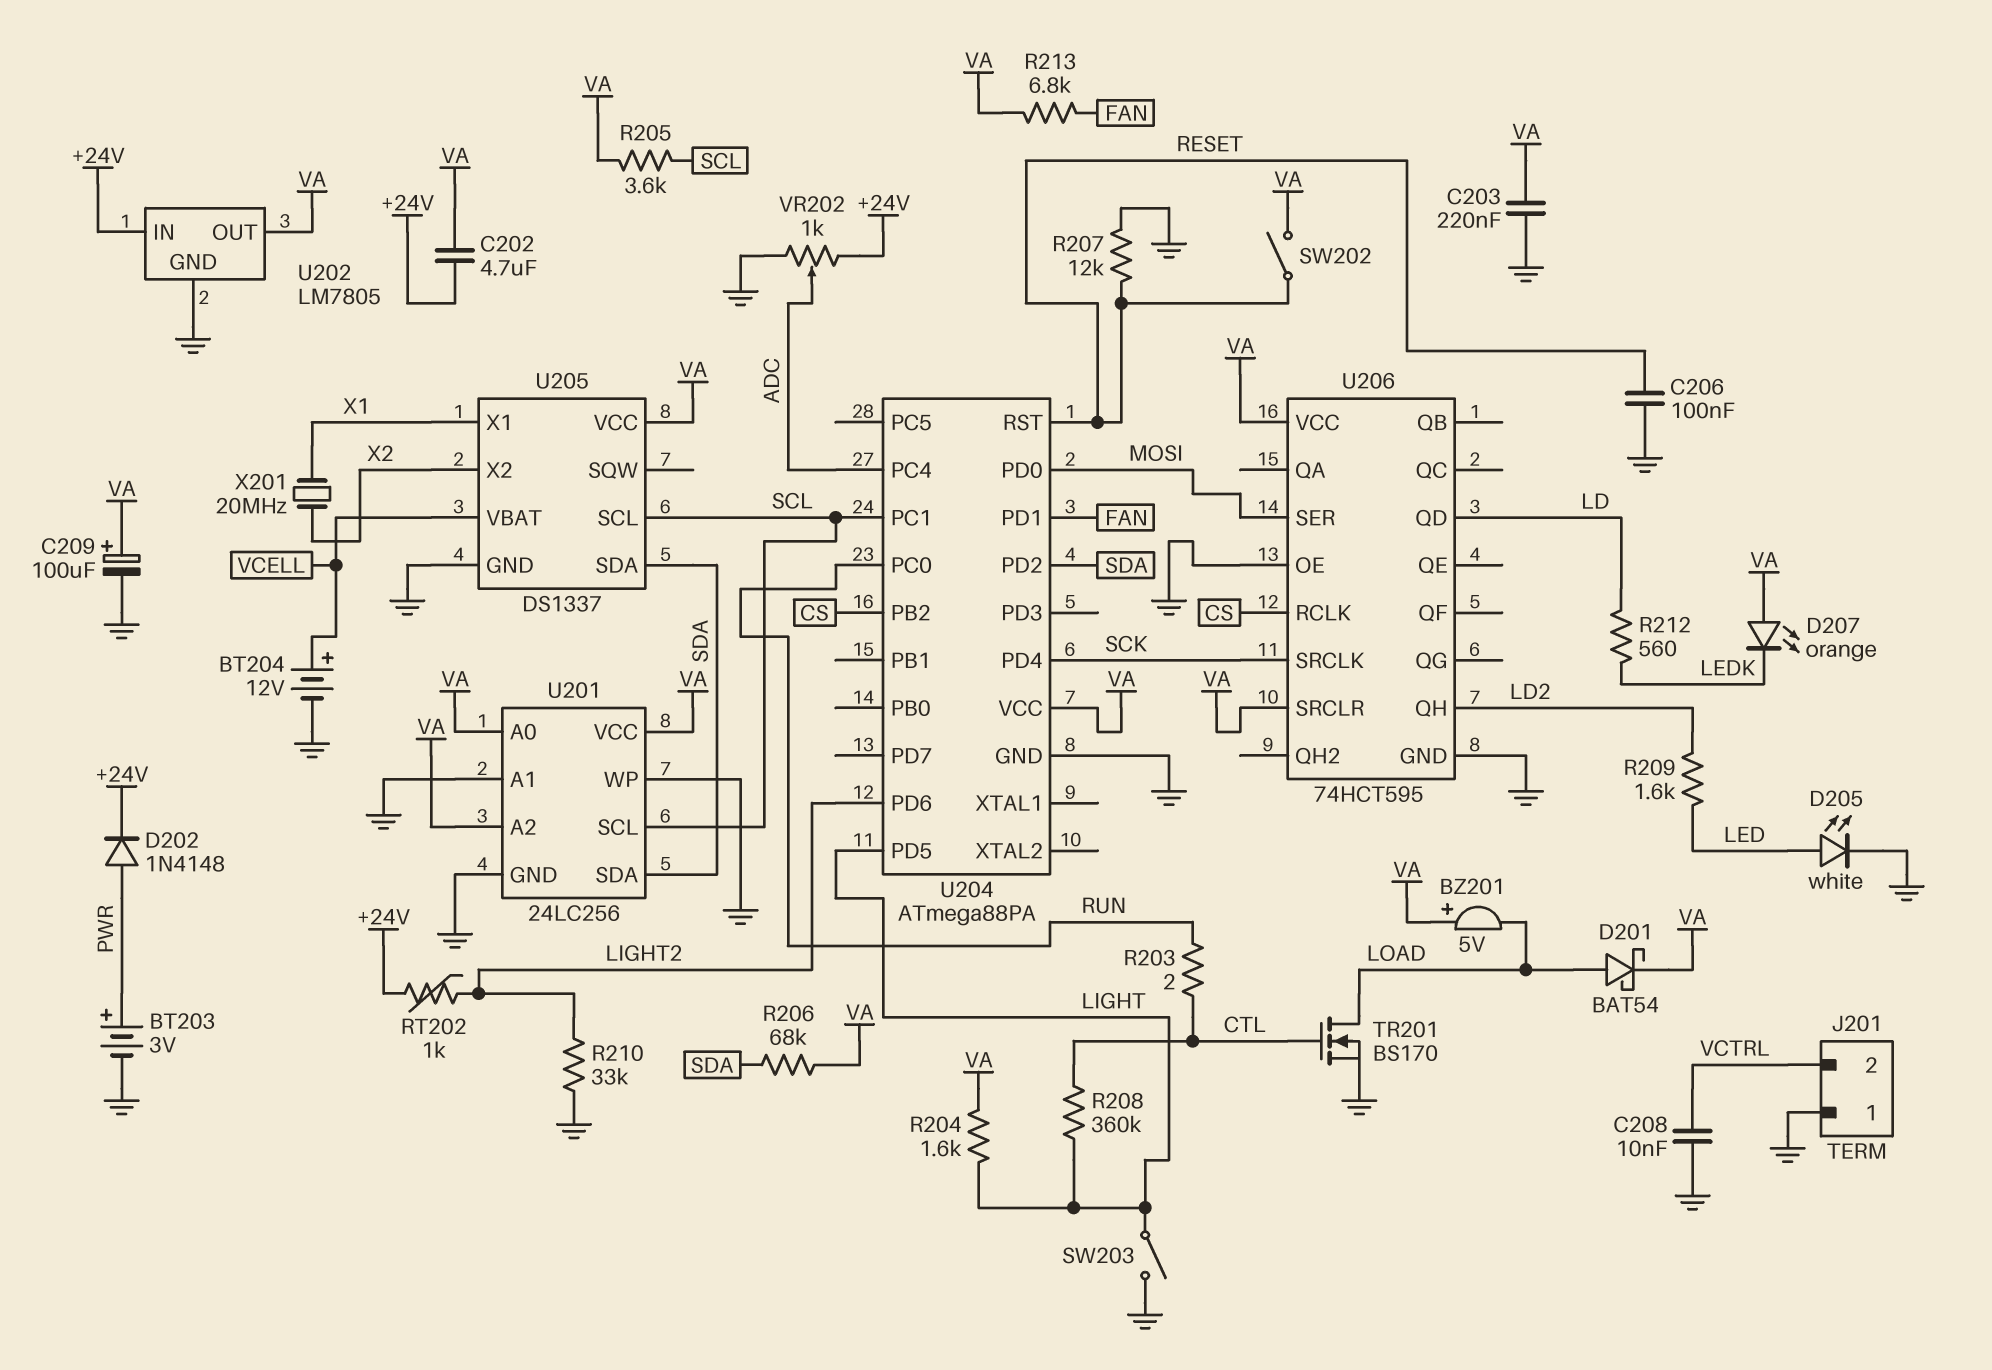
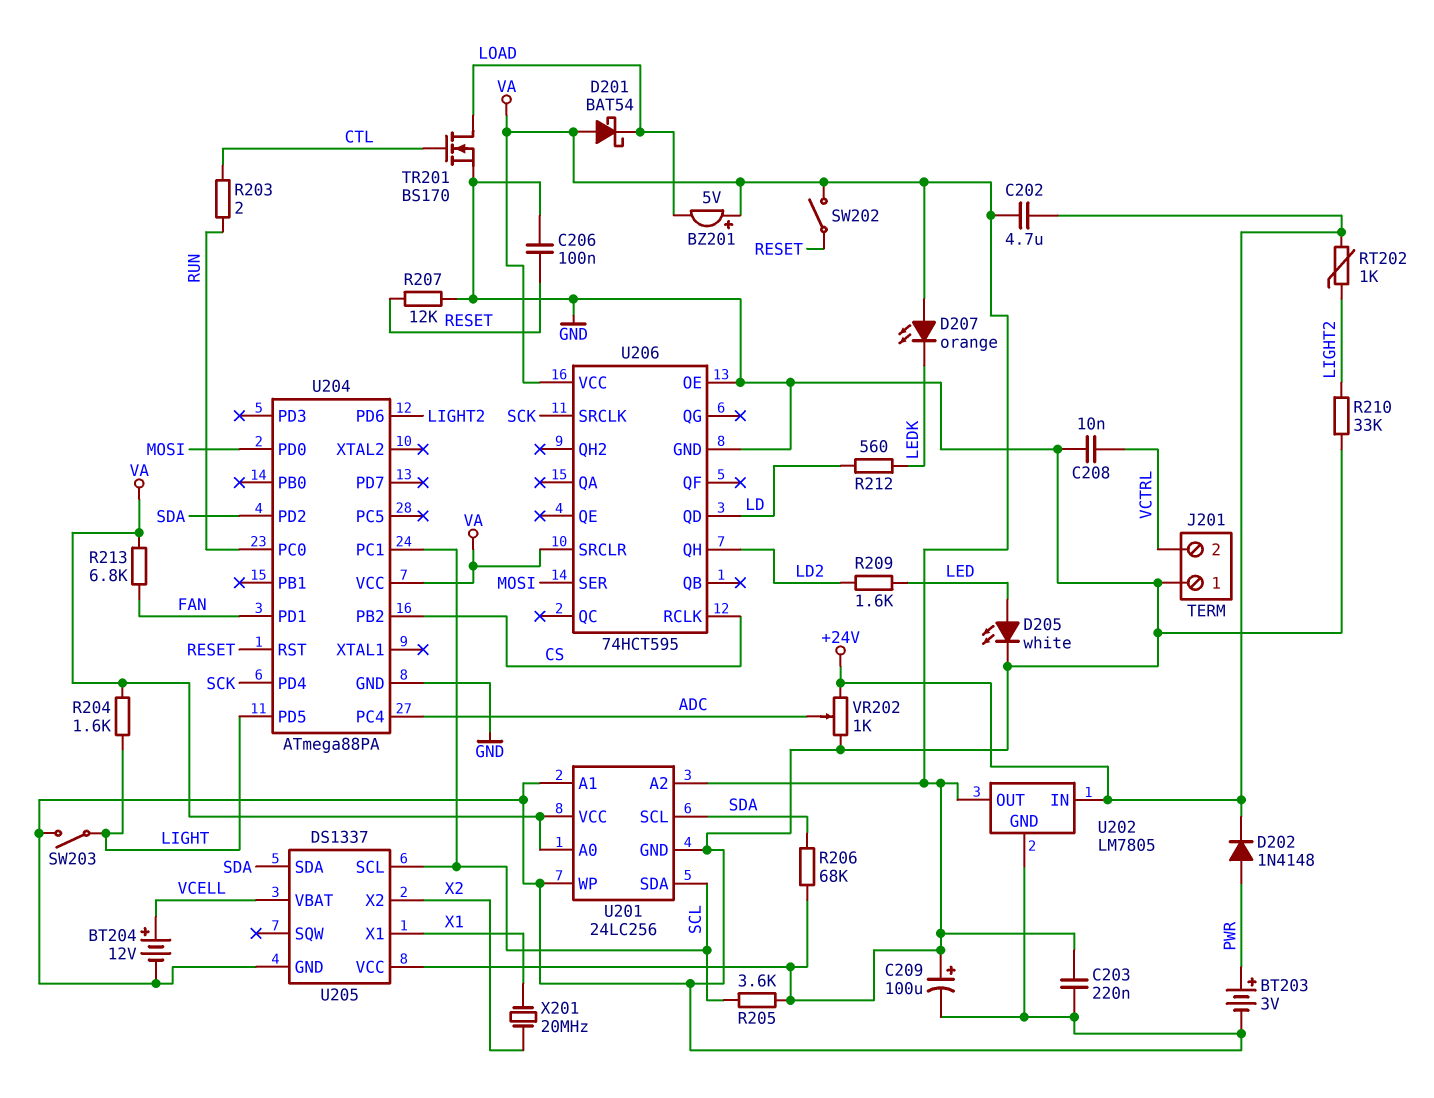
D201: schottky BAT54 (A LOAD, K VA) -> schottky BAT54 (A VA, K LOAD)
R208: 360k (CTL, LIGHT) -> none
U201 pin SCL: SCL -> SDA
U201 pin SDA: SDA -> SCL

